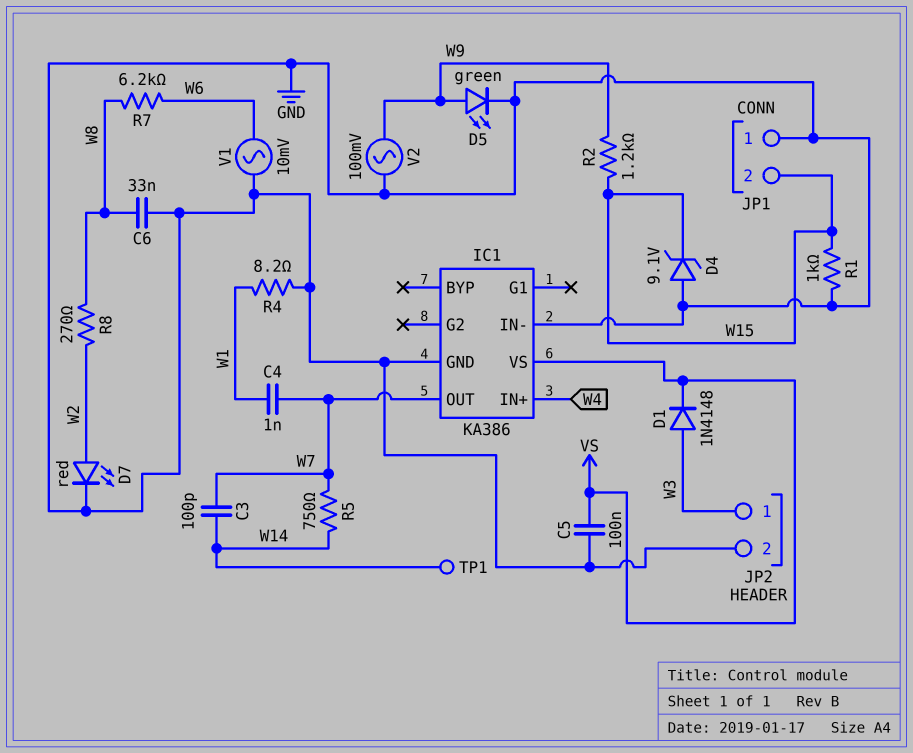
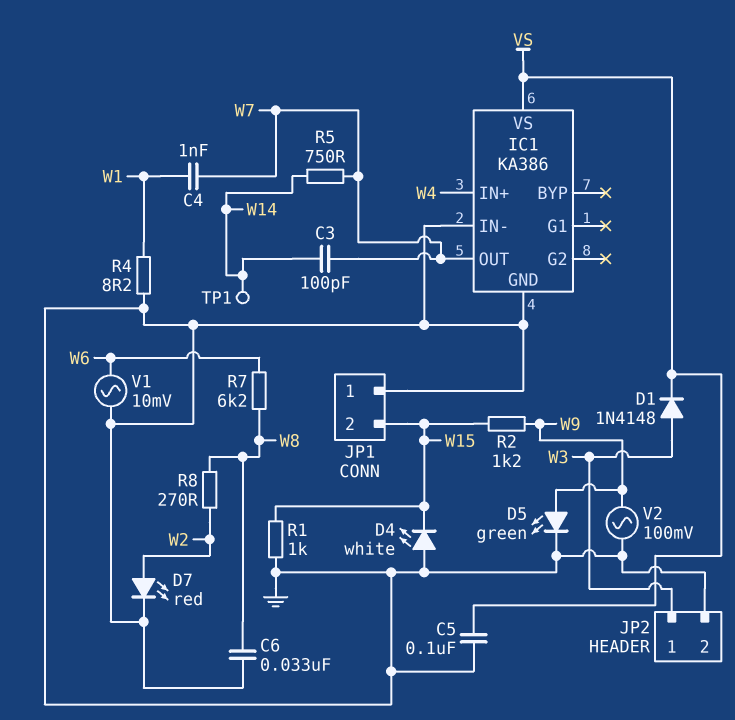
D4: zener 9.1V (A GND, K W15) -> LED white (A GND, K W15)

